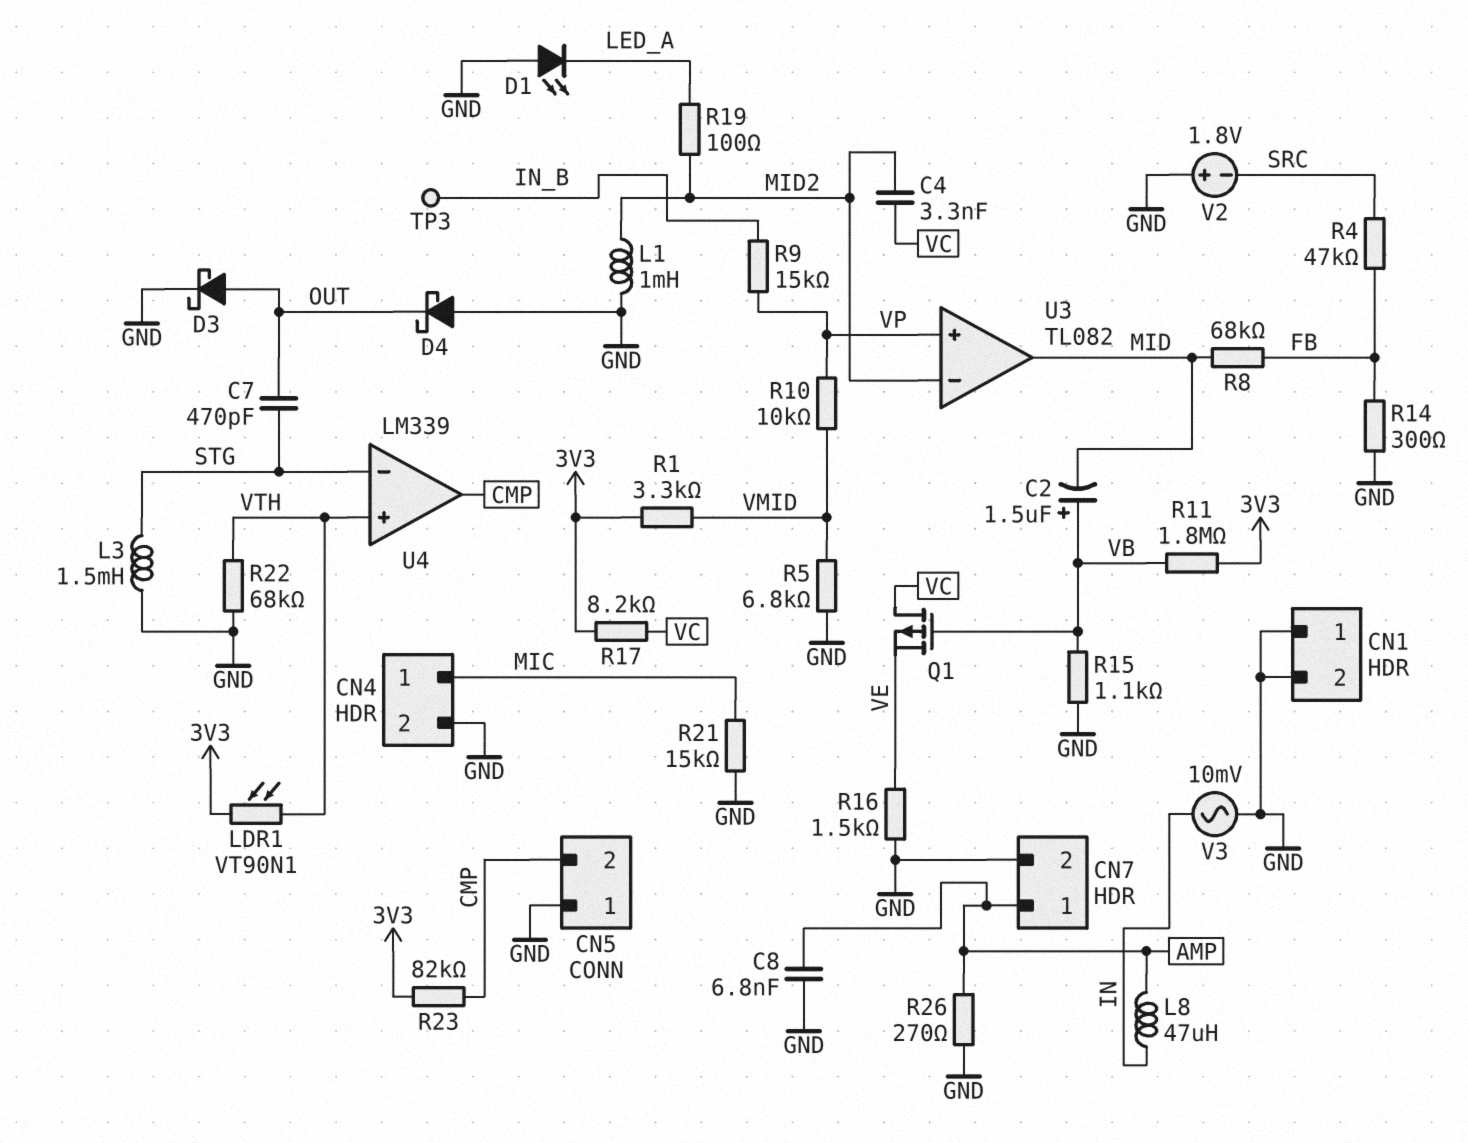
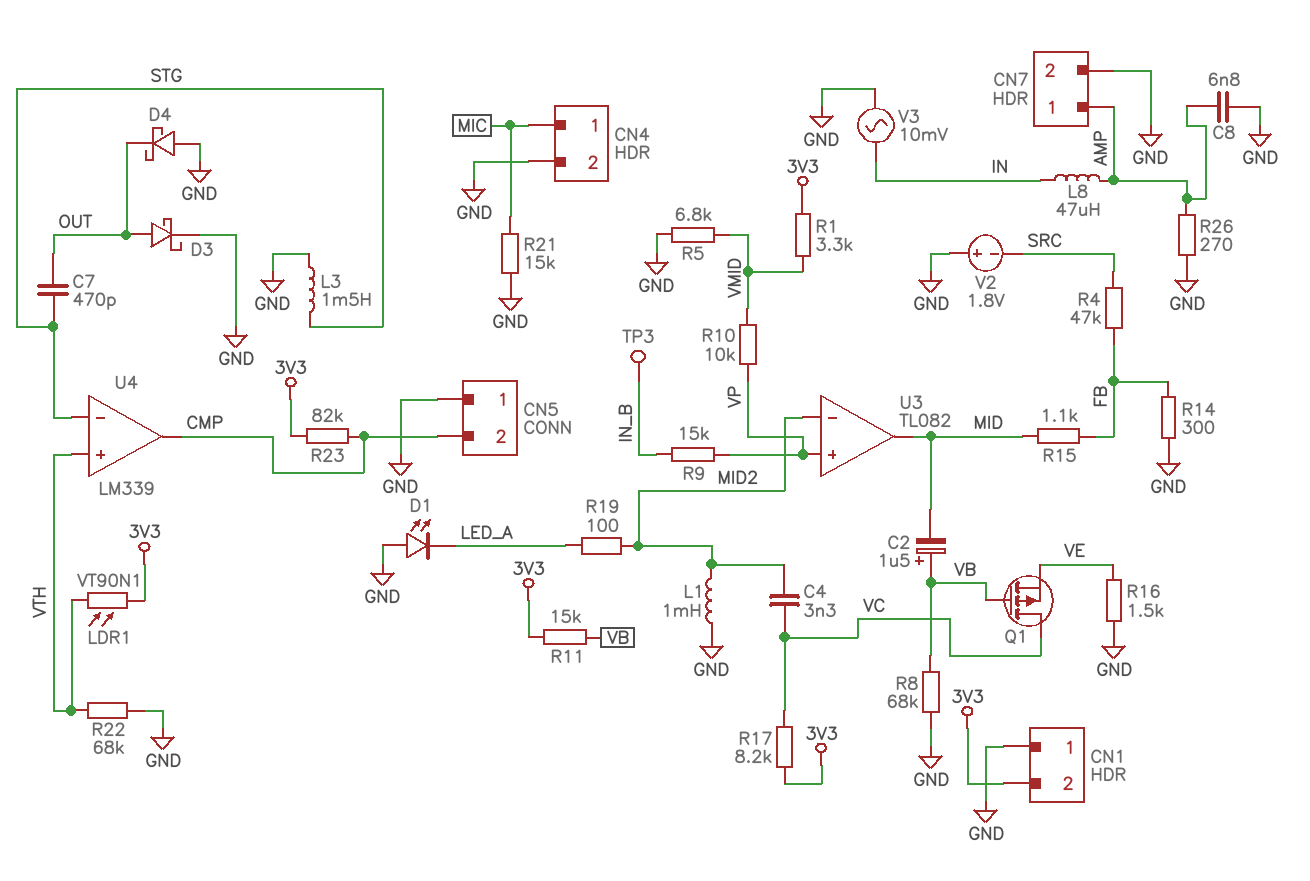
CN1 pin 2: GND -> 3V3
R8: 68k (FB, MID) -> 68k (GND, VB)
R11: 1.8M (3V3, VB) -> 15k (3V3, VB)
R15: 1.1k (GND, VB) -> 1.1k (FB, MID)

